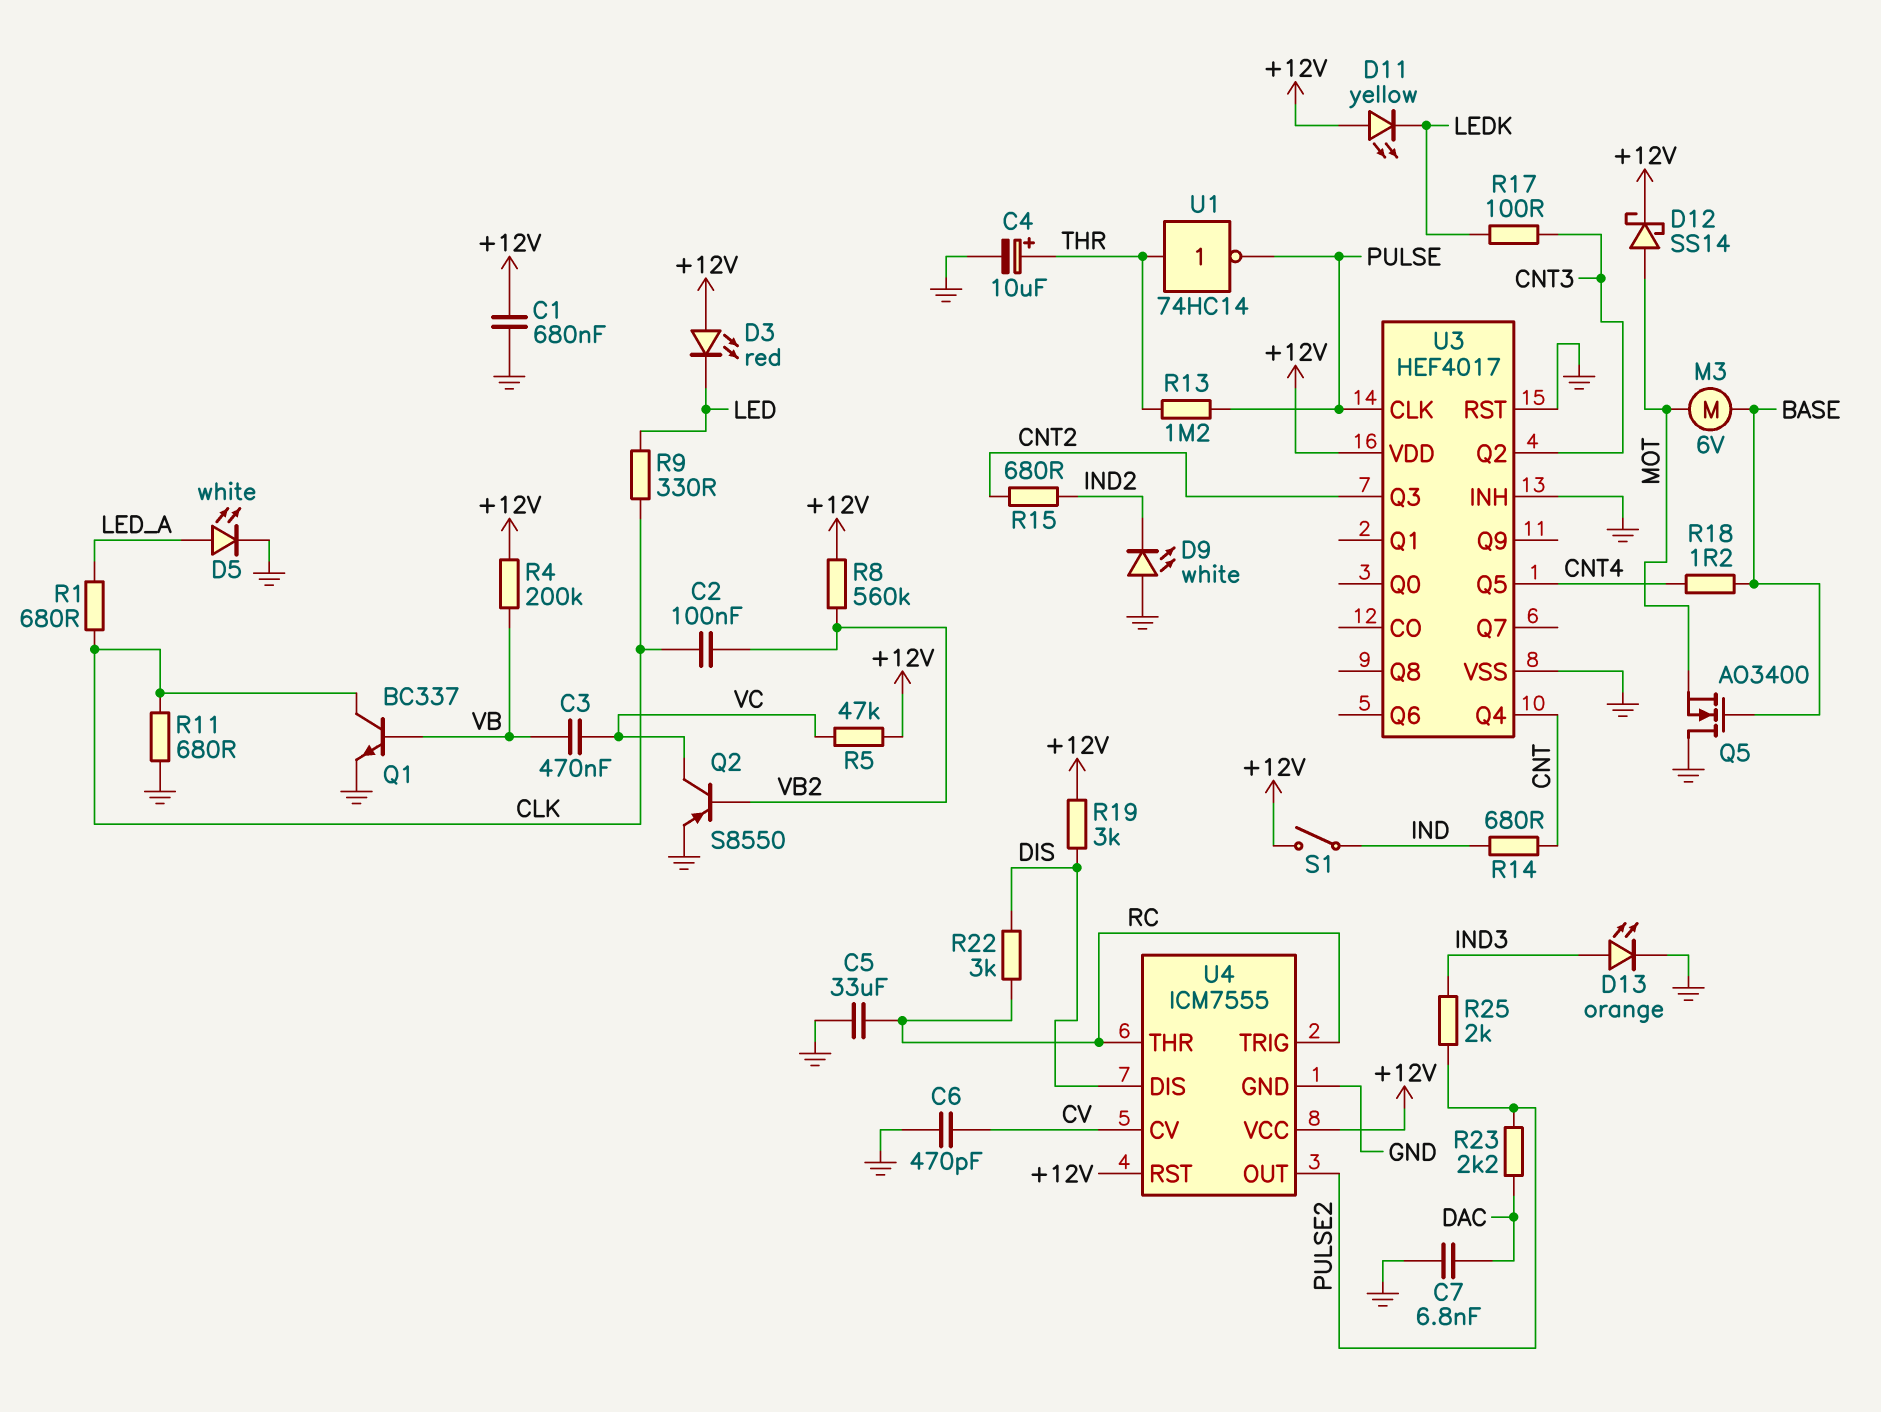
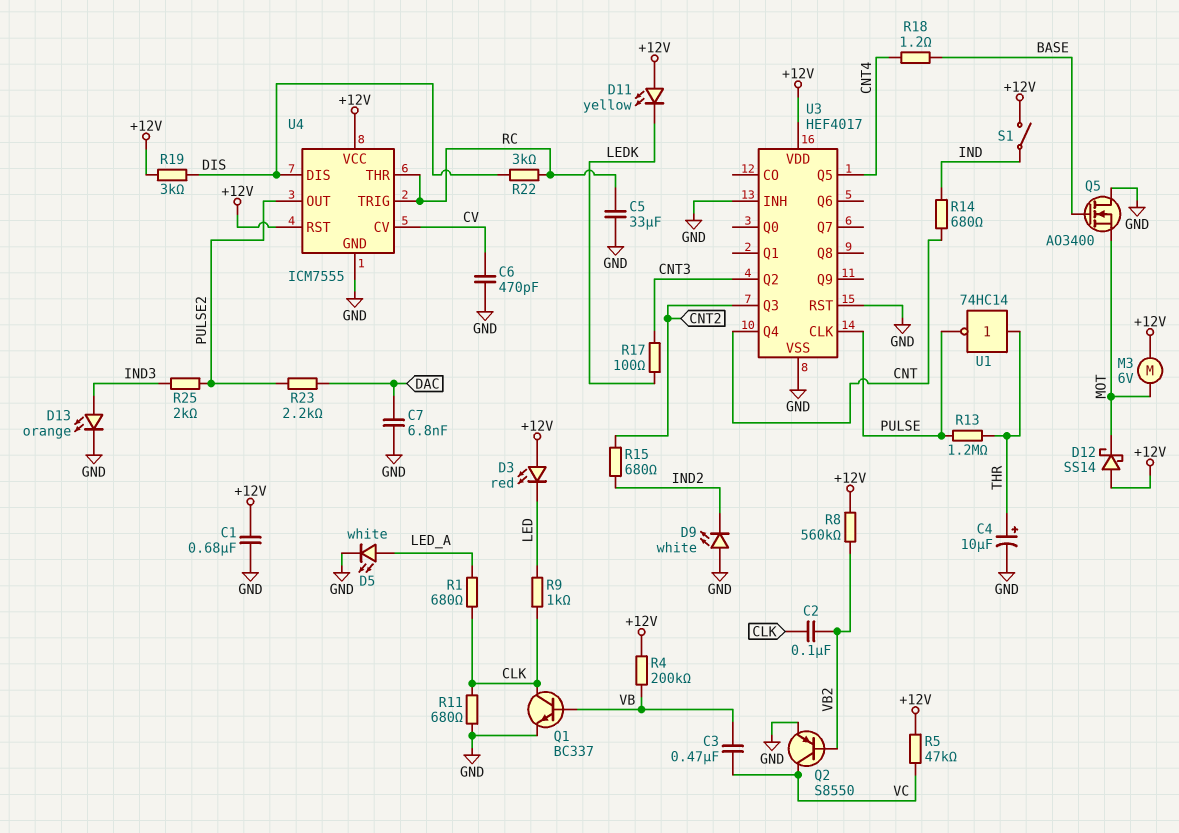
D12: schottky SS14 (A MOT, K +12V) -> schottky SS14 (A +12V, K MOT)
M3: motor 6V (BASE, MOT) -> motor 6V (+12V, MOT)
R9: 330 (CLK, LED) -> 1k (CLK, LED)

